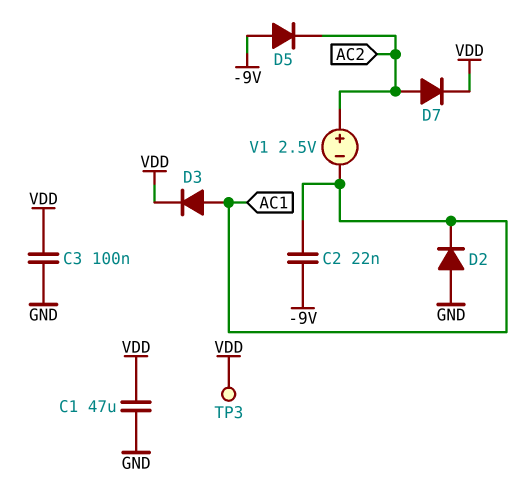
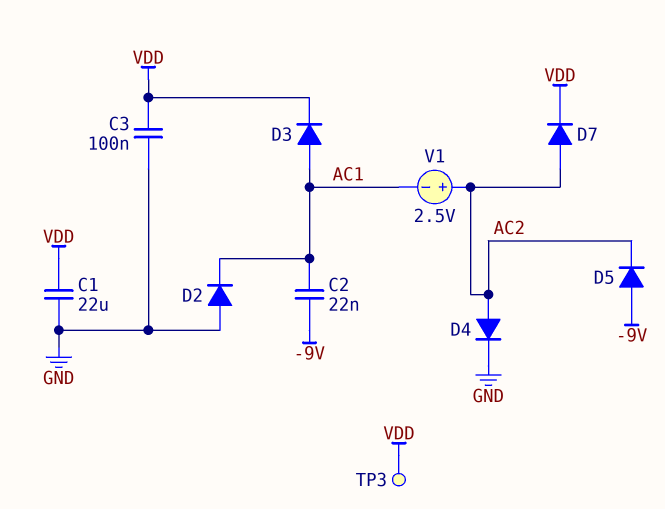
C1: 47uF (GND, VDD) -> 22uF (GND, VDD)
D4: none -> diode (A AC2, K GND)

